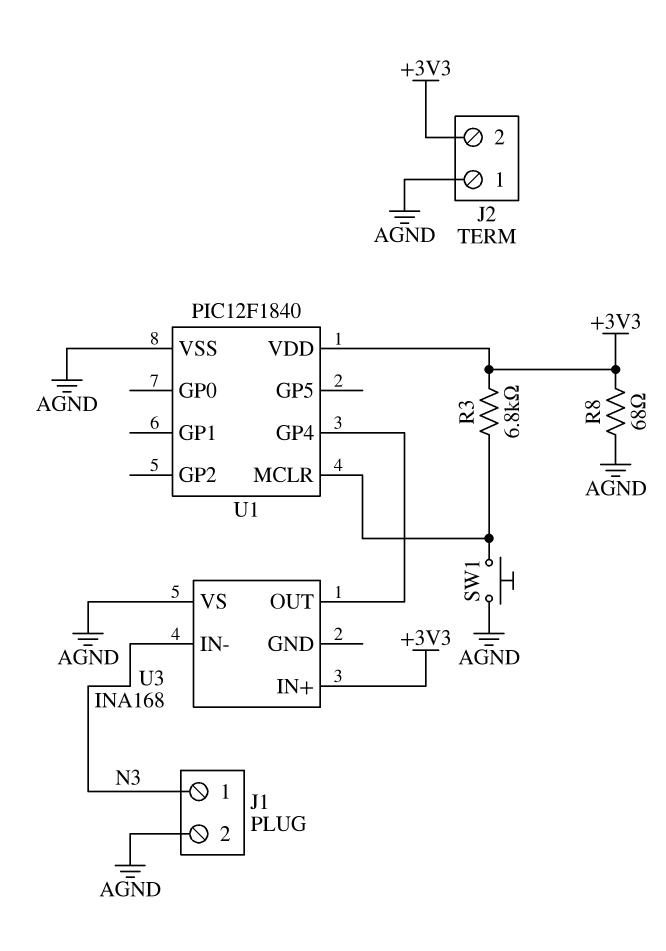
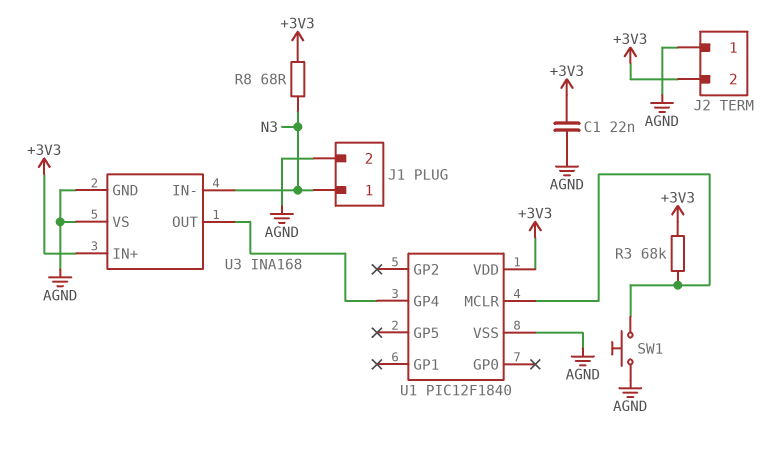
C1: none -> 22nF (+3V3, AGND)
R3: 6.8k (+3V3, U1/MCLR) -> 68k (+3V3, U1/MCLR)
R8: 68 (+3V3, AGND) -> 68 (+3V3, N3)
U3 pin GND: none -> AGND

